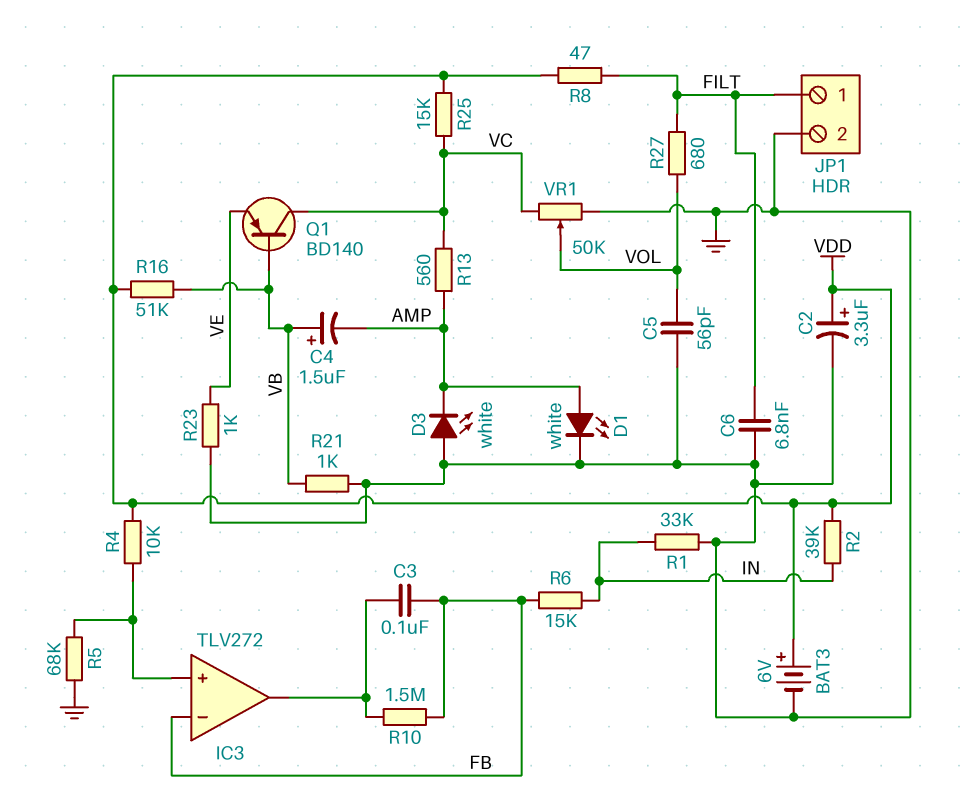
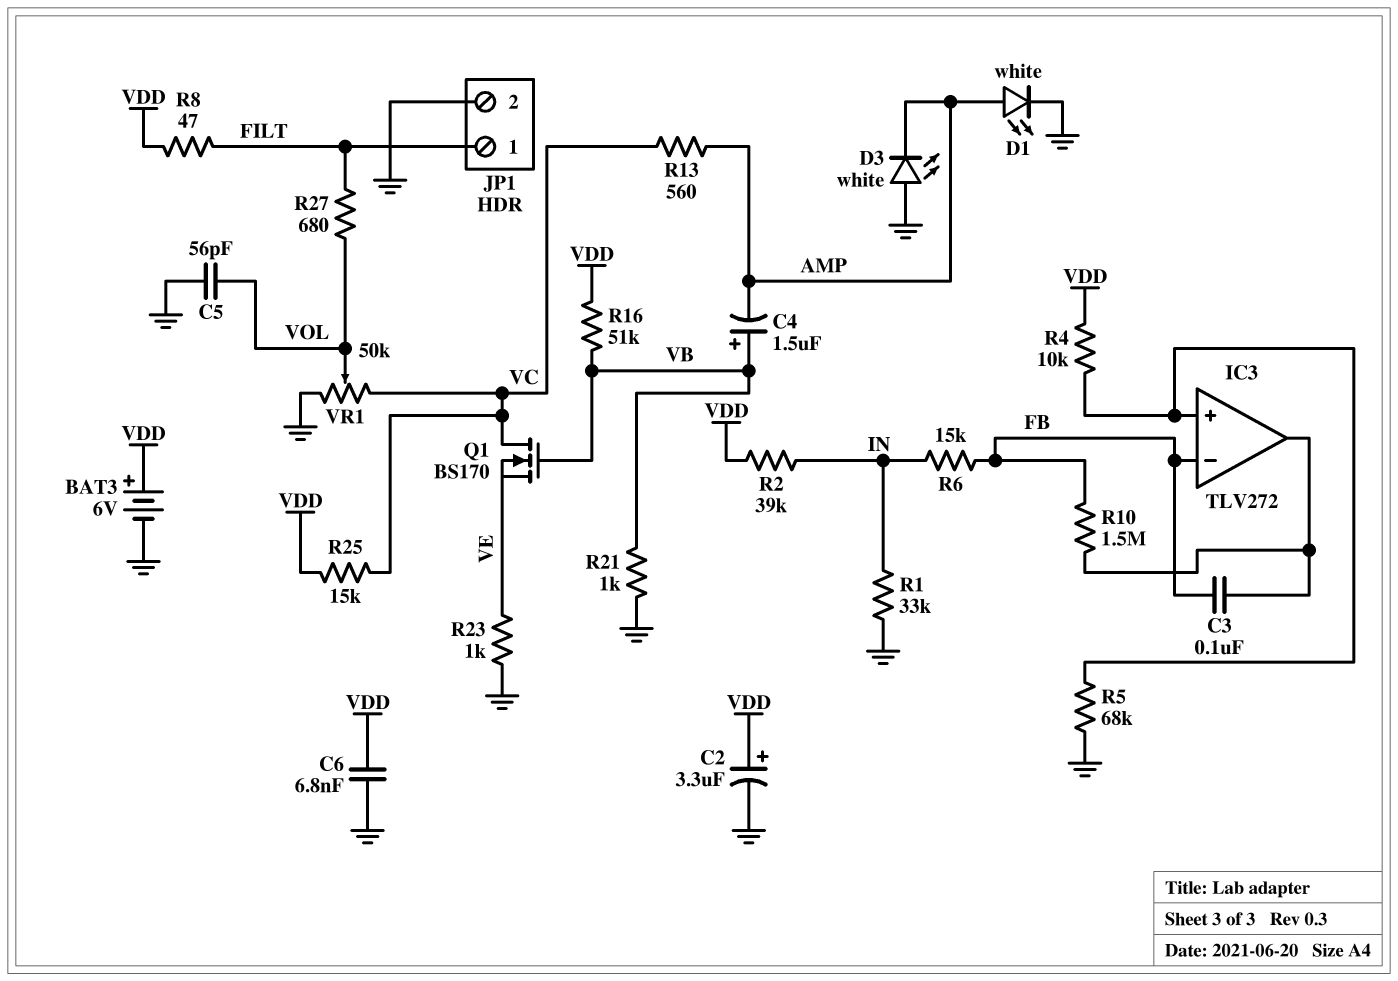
C6: 6.8nF (FILT, GND) -> 6.8nF (GND, VDD)
Q1: PNP BD140 (B VB, C VC, E VE) -> NMOS BS170 (G VB, D VC, S VE)

